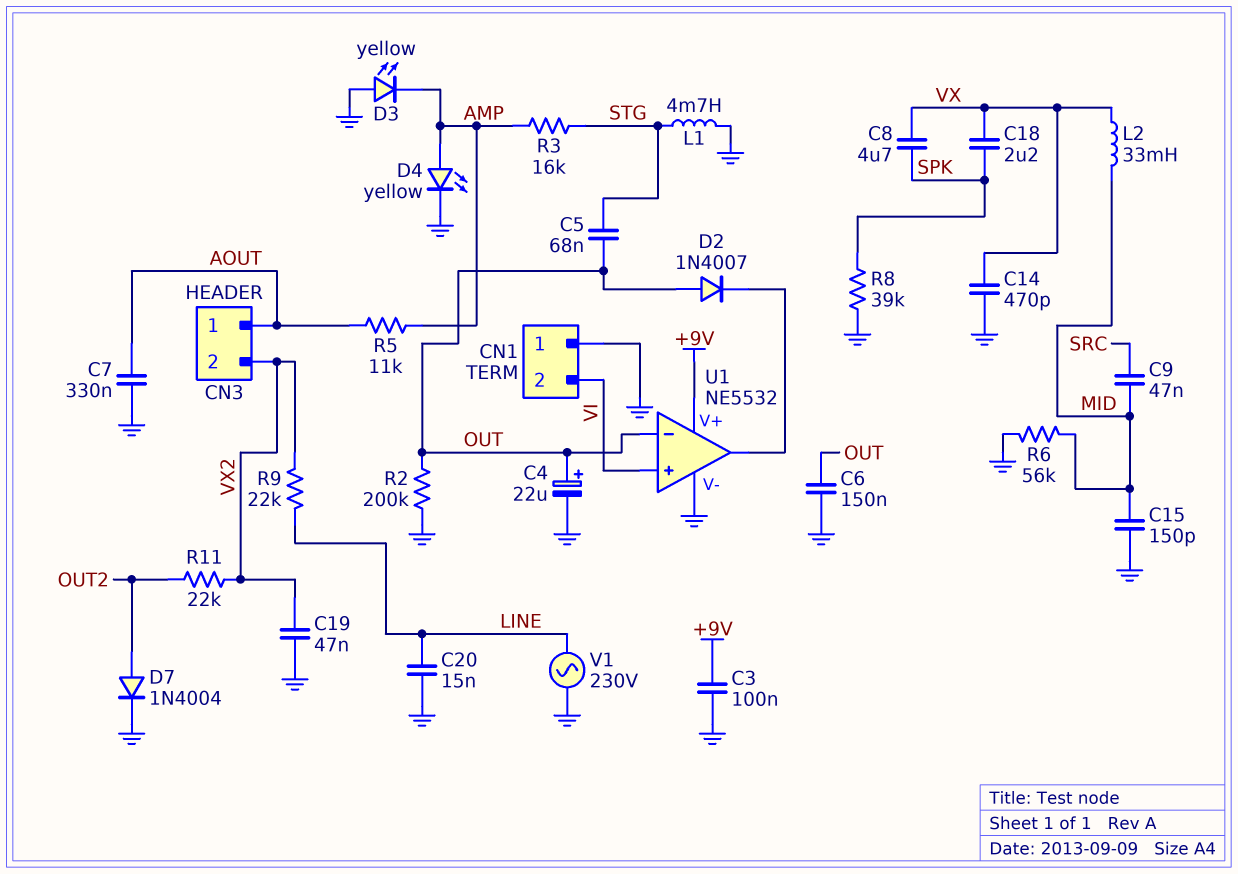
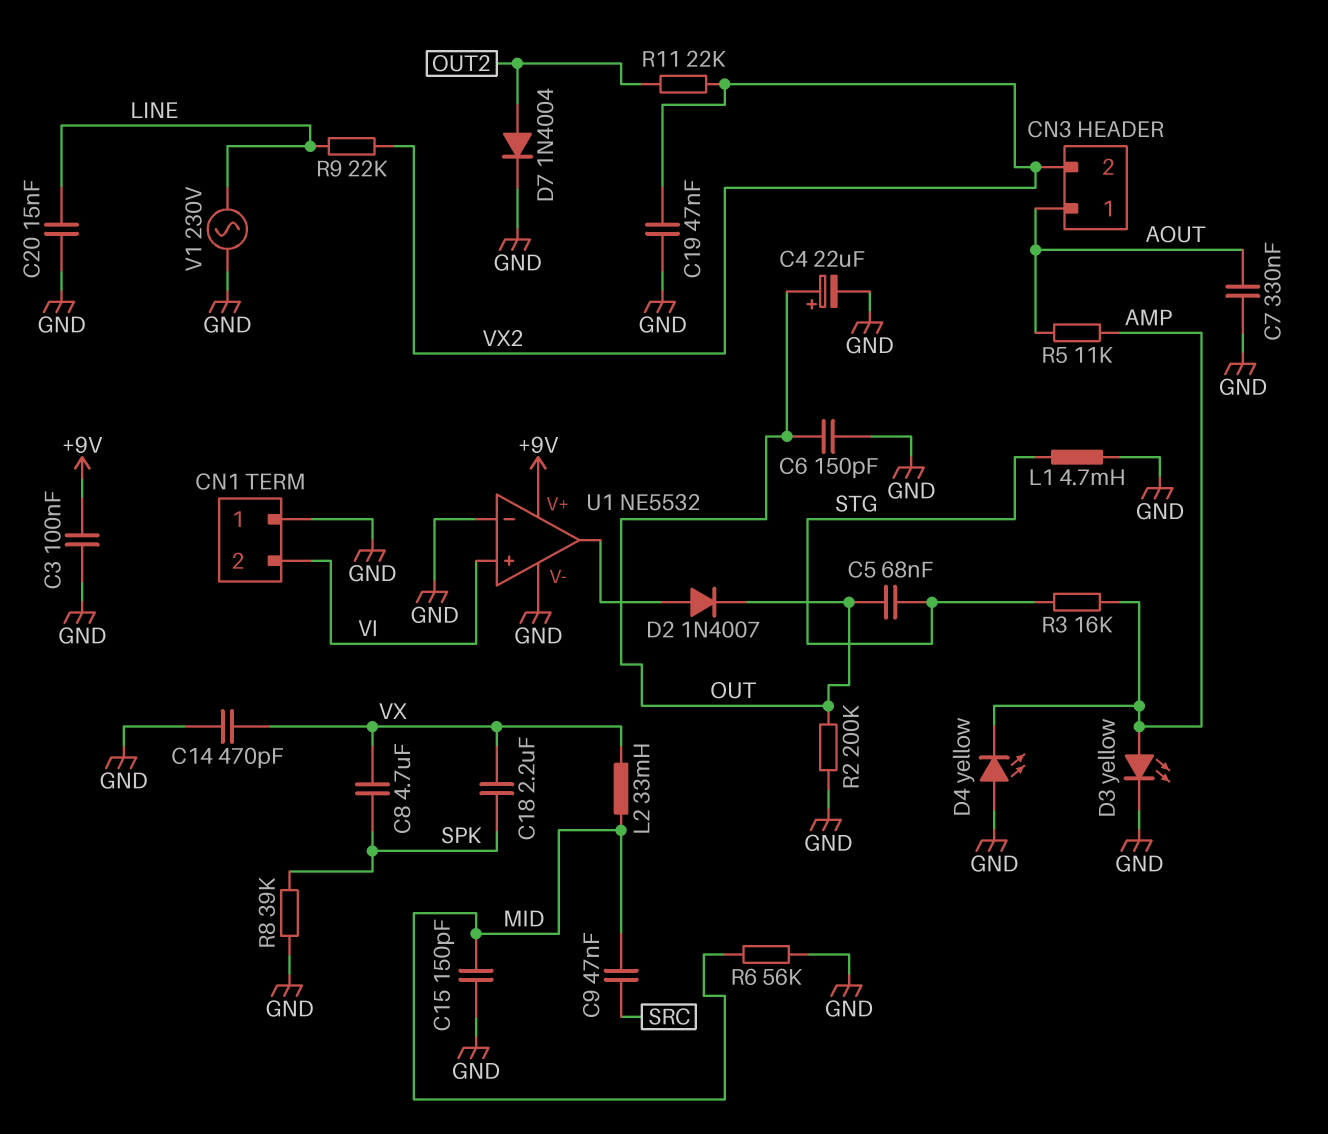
C6: 150nF (GND, OUT) -> 150pF (GND, OUT)
D2: diode 1N4007 (A OUT, K U1/out) -> diode 1N4007 (A U1/out, K OUT)
D3: LED yellow (A GND, K AMP) -> LED yellow (A AMP, K GND)
D4: LED yellow (A AMP, K GND) -> LED yellow (A GND, K AMP)
U1 pin in-: OUT -> GND

